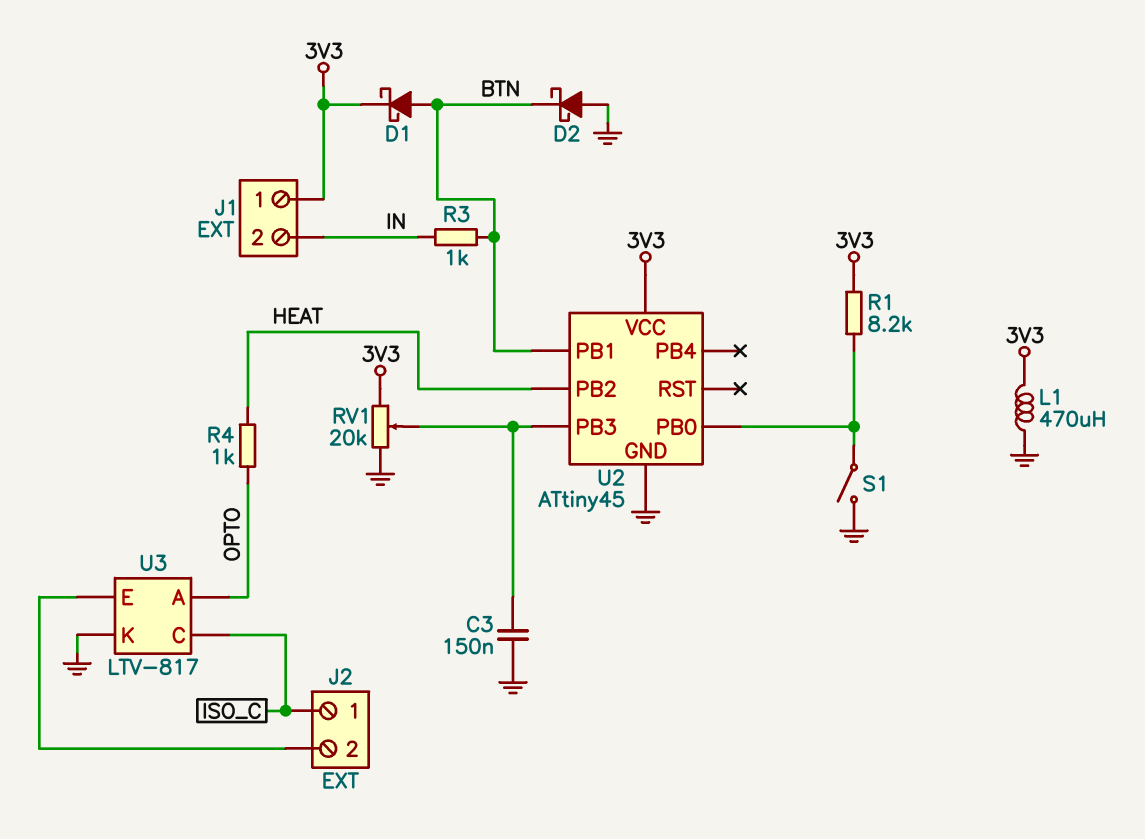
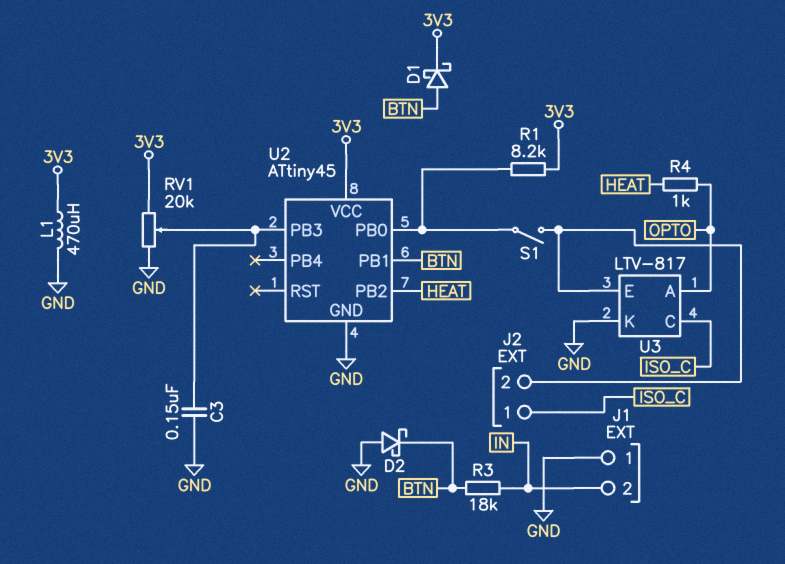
J1 pin 1: 3V3 -> GND
R3: 1k (BTN, IN) -> 18k (BTN, IN)
S1: switch (GND, U2/PB0) -> switch (J2/2, U2/PB0)

